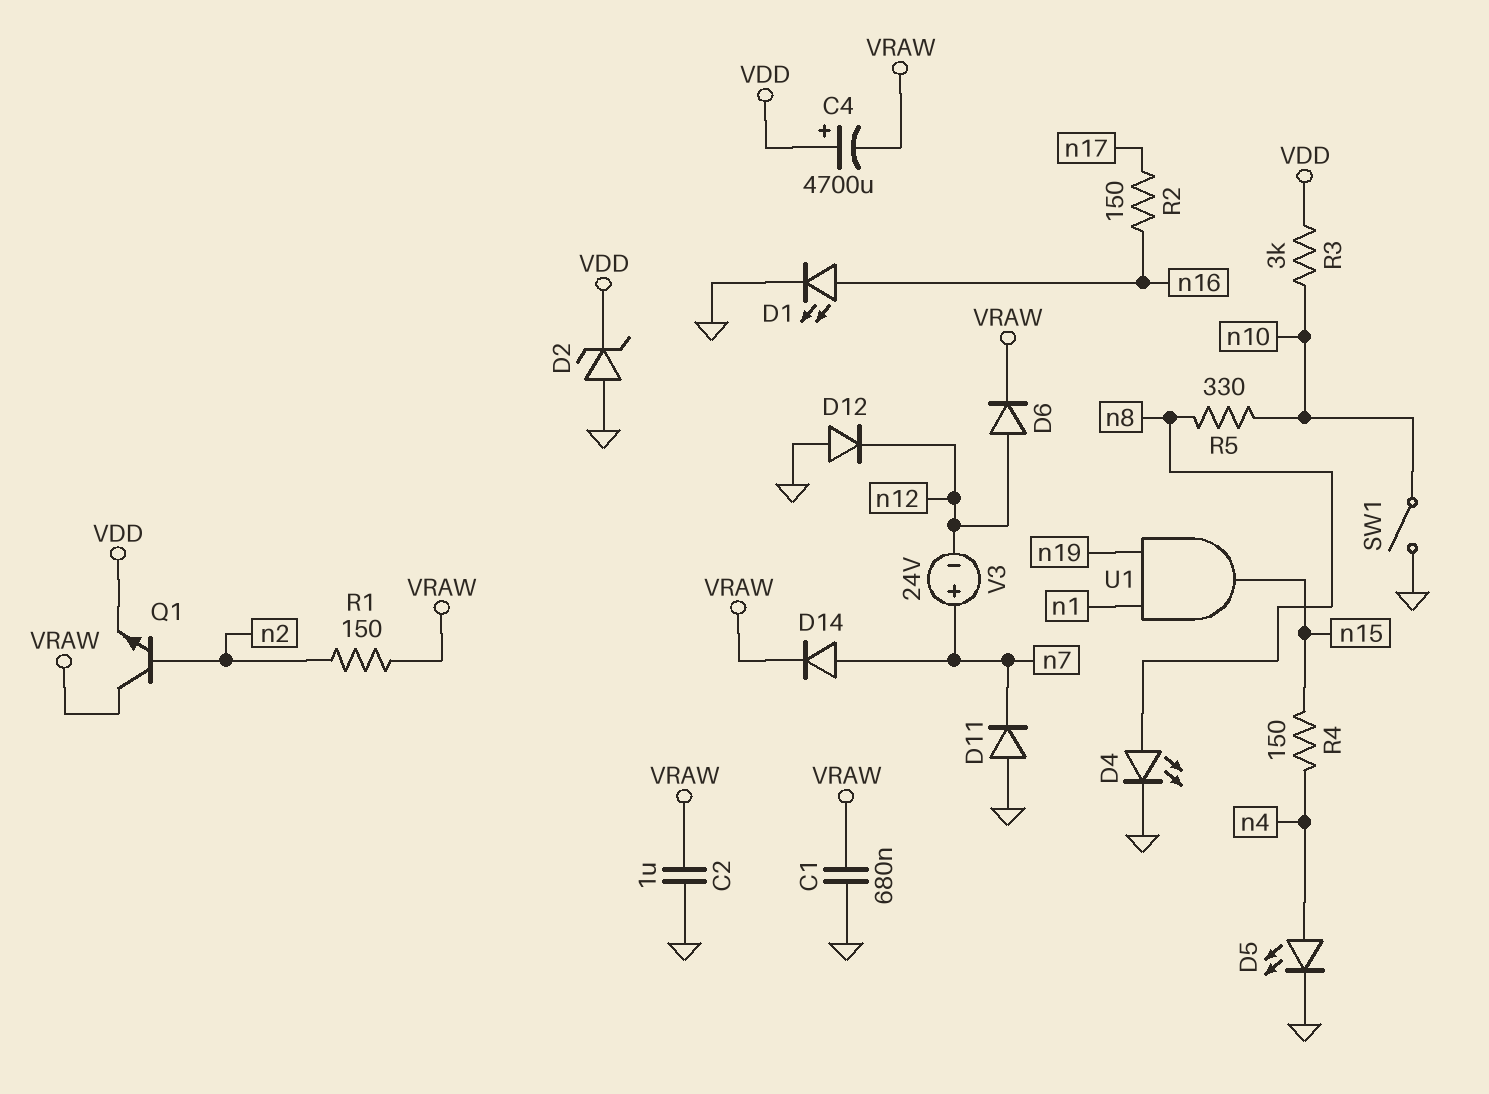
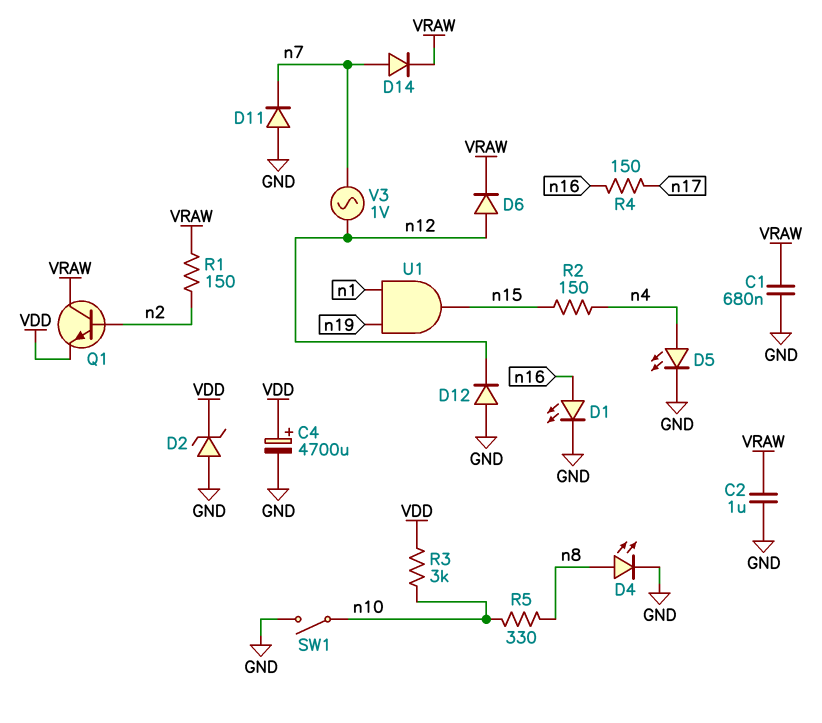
C4: 4700uF (plus VDD, minus VRAW) -> 4700uF (plus VDD, minus GND)
R2: 150 (n16, n17) -> 150 (n4, n15)
R4: 150 (n4, n15) -> 150 (n16, n17)
V3: 24V (plus n7, minus n12) -> AC 1V (n7, n12)

